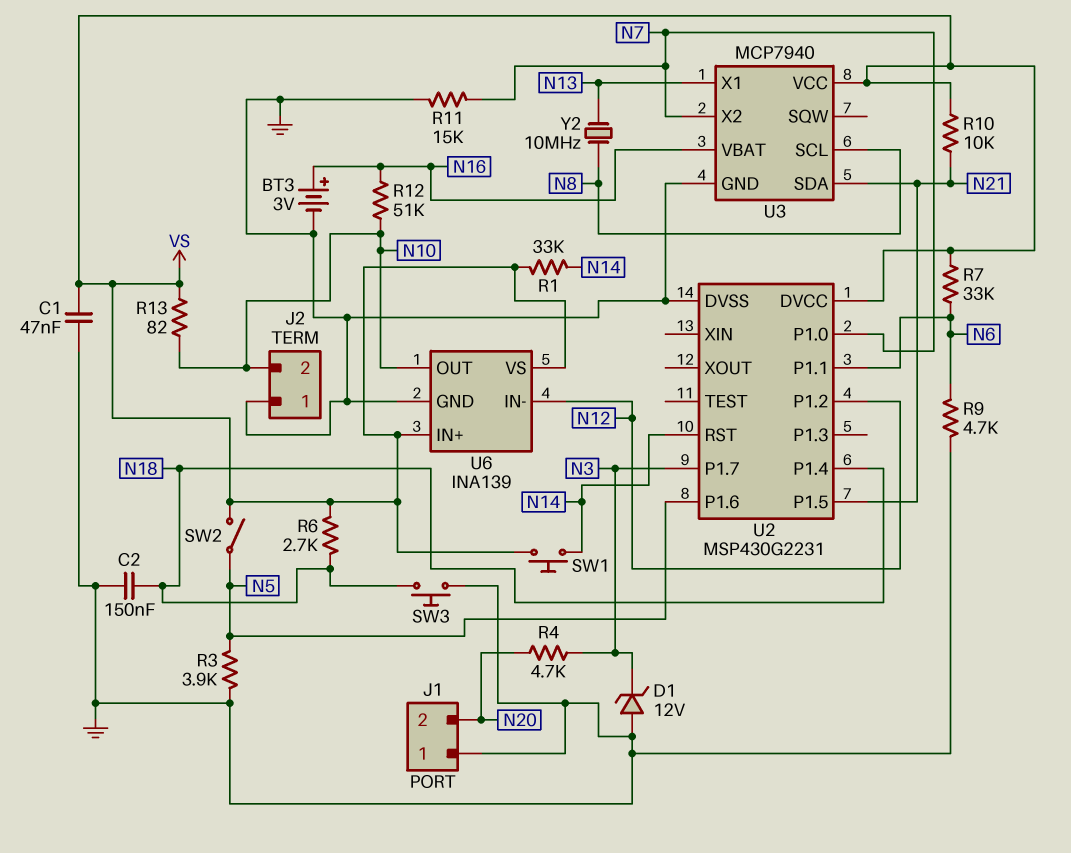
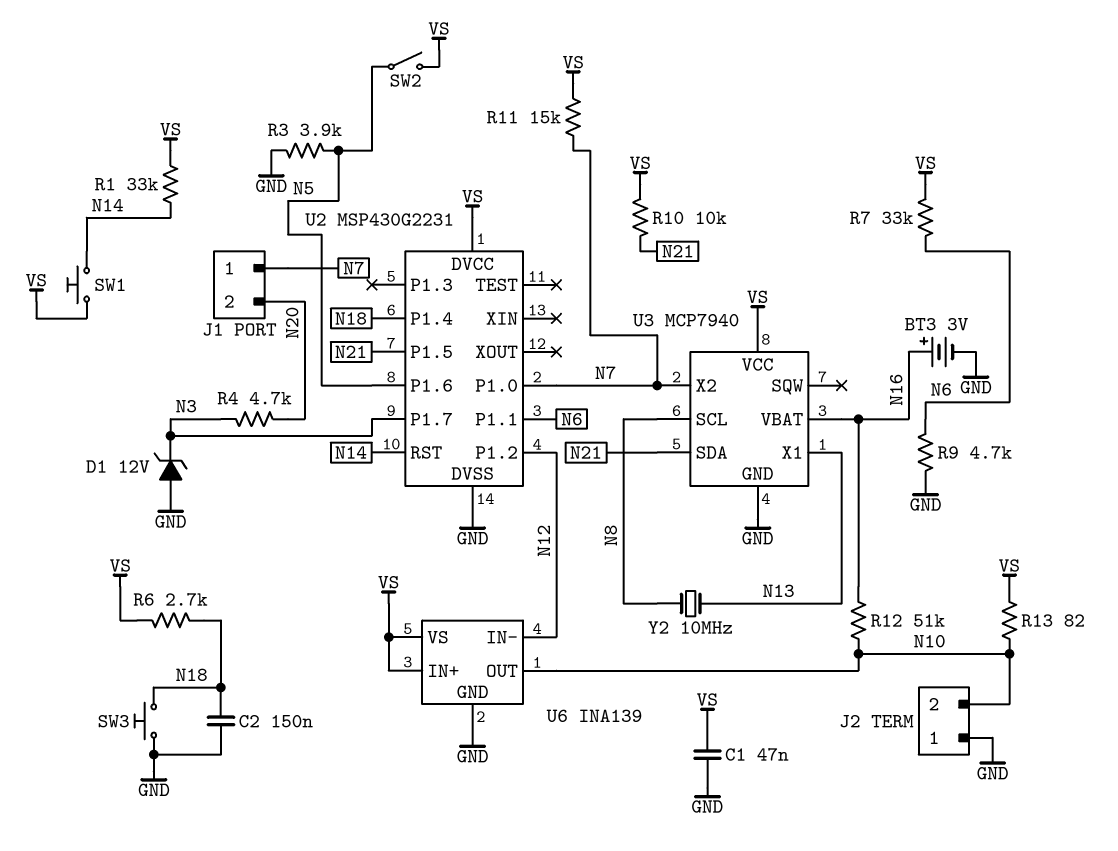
J1 pin 1: GND -> N7
R11: 15k (GND, N7) -> 15k (N7, VS)

